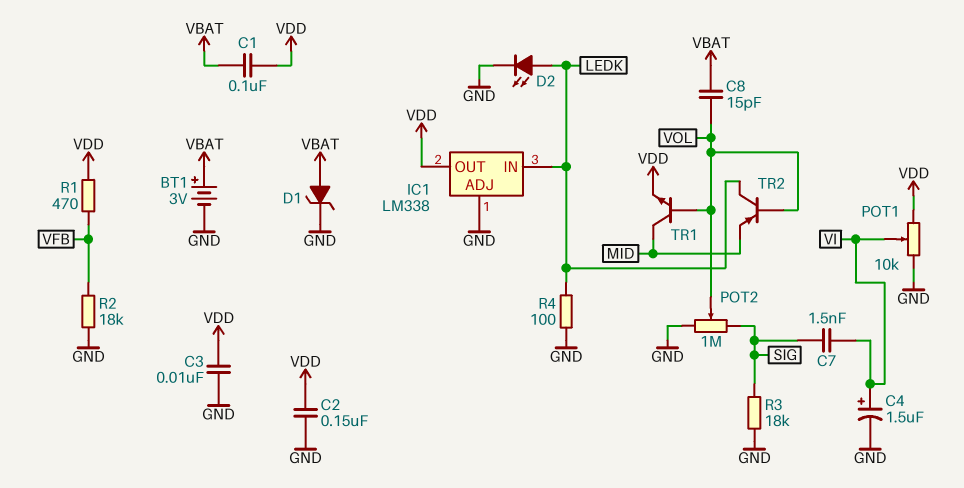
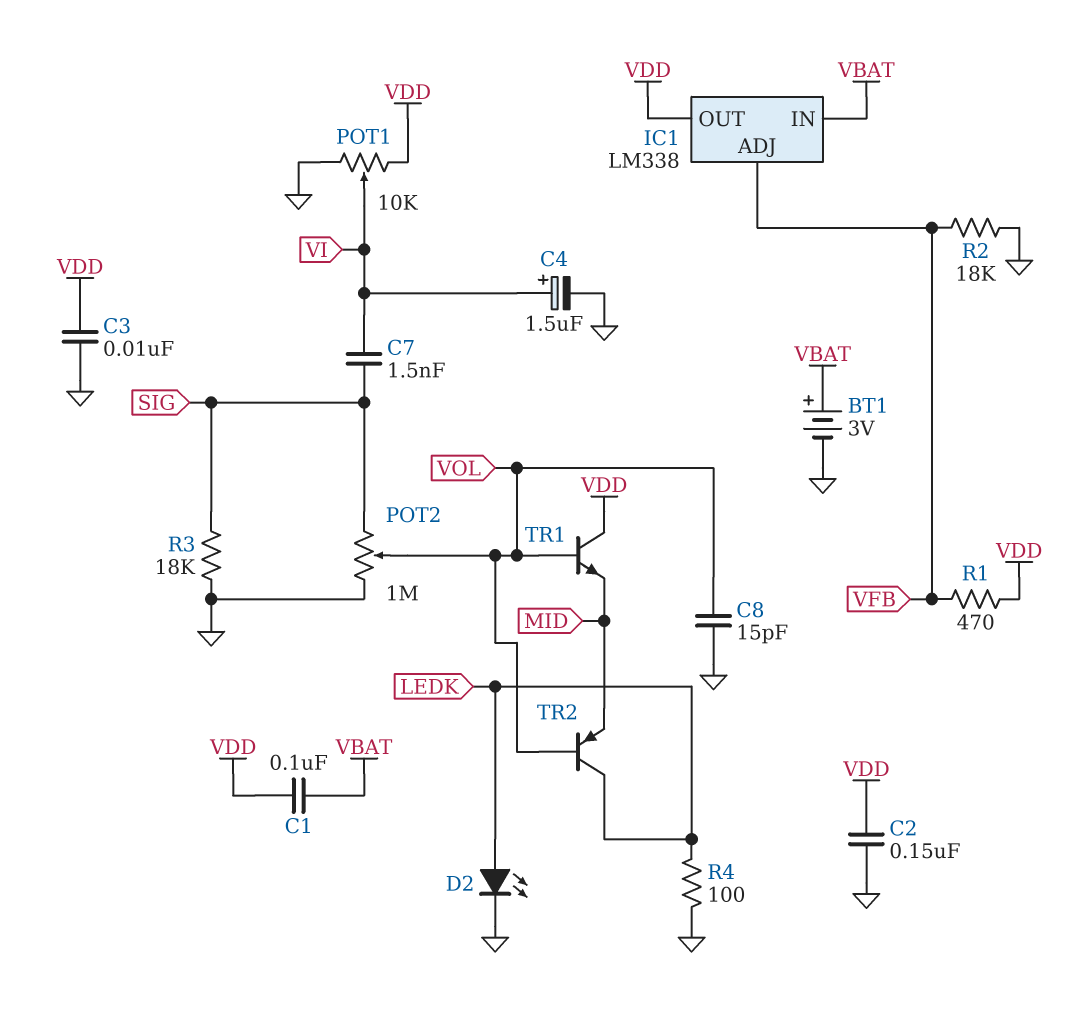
C8: 15pF (VBAT, VOL) -> 15pF (GND, VOL)
D1: zener (A VBAT, K GND) -> none
IC1 pin ADJ: GND -> VFB
IC1 pin IN: LEDK -> VBAT
TR1: NPN (B VOL, C MID, E VDD) -> NPN (B VOL, C VDD, E MID)

